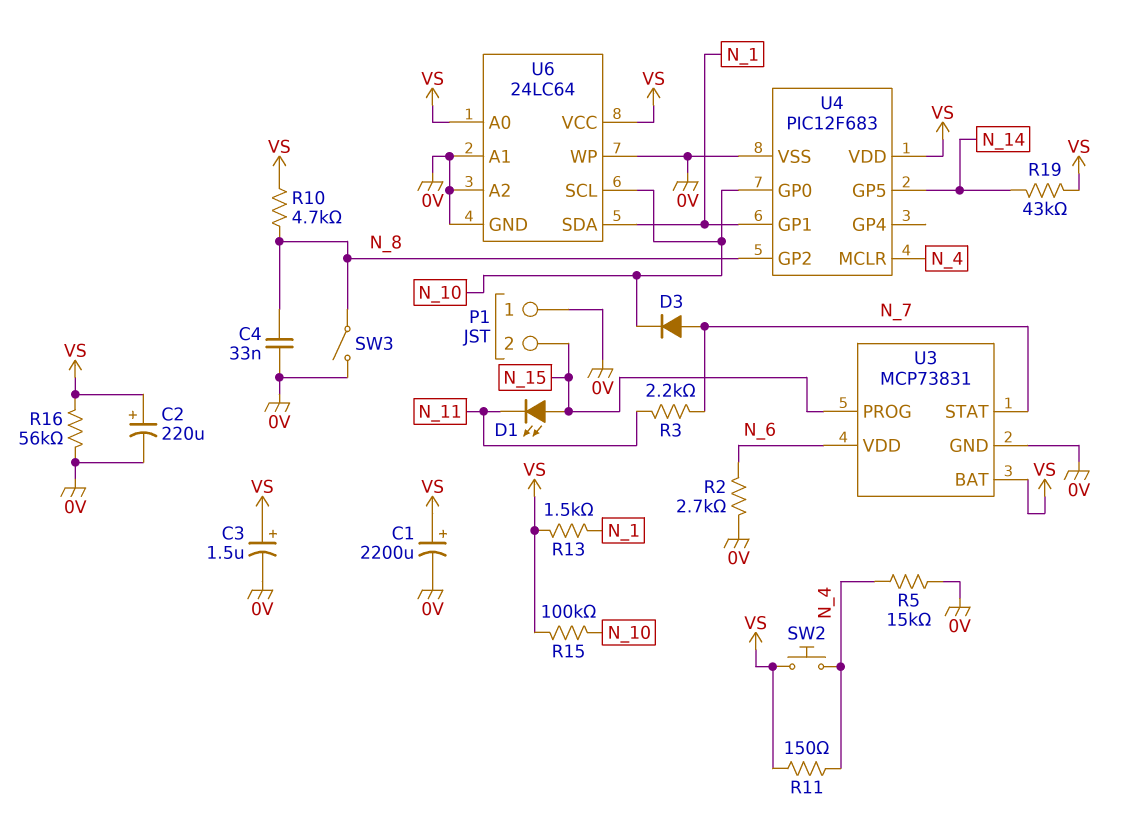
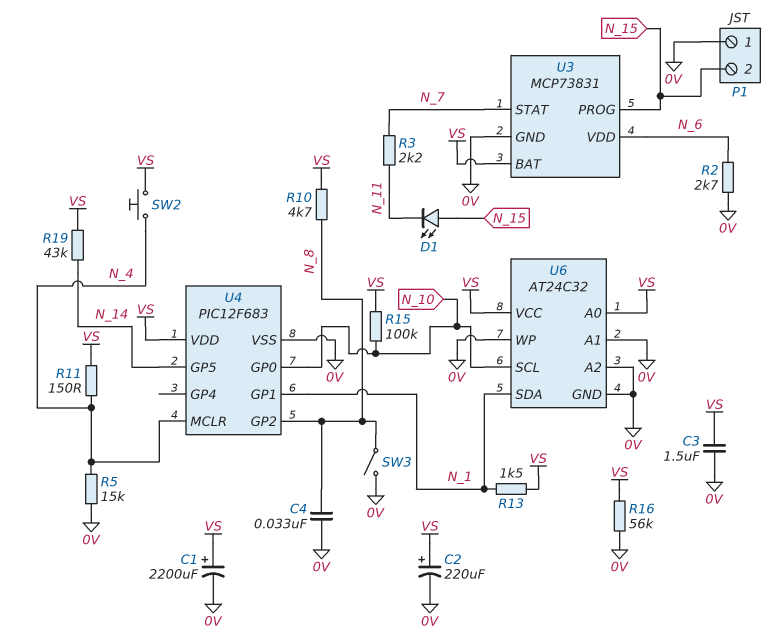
C3: 1.5uF (plus VS, minus 0V) -> 1.5uF (0V, VS)
D3: diode (A N_7, K N_10) -> none
U6: 24LC64 -> AT24C32

